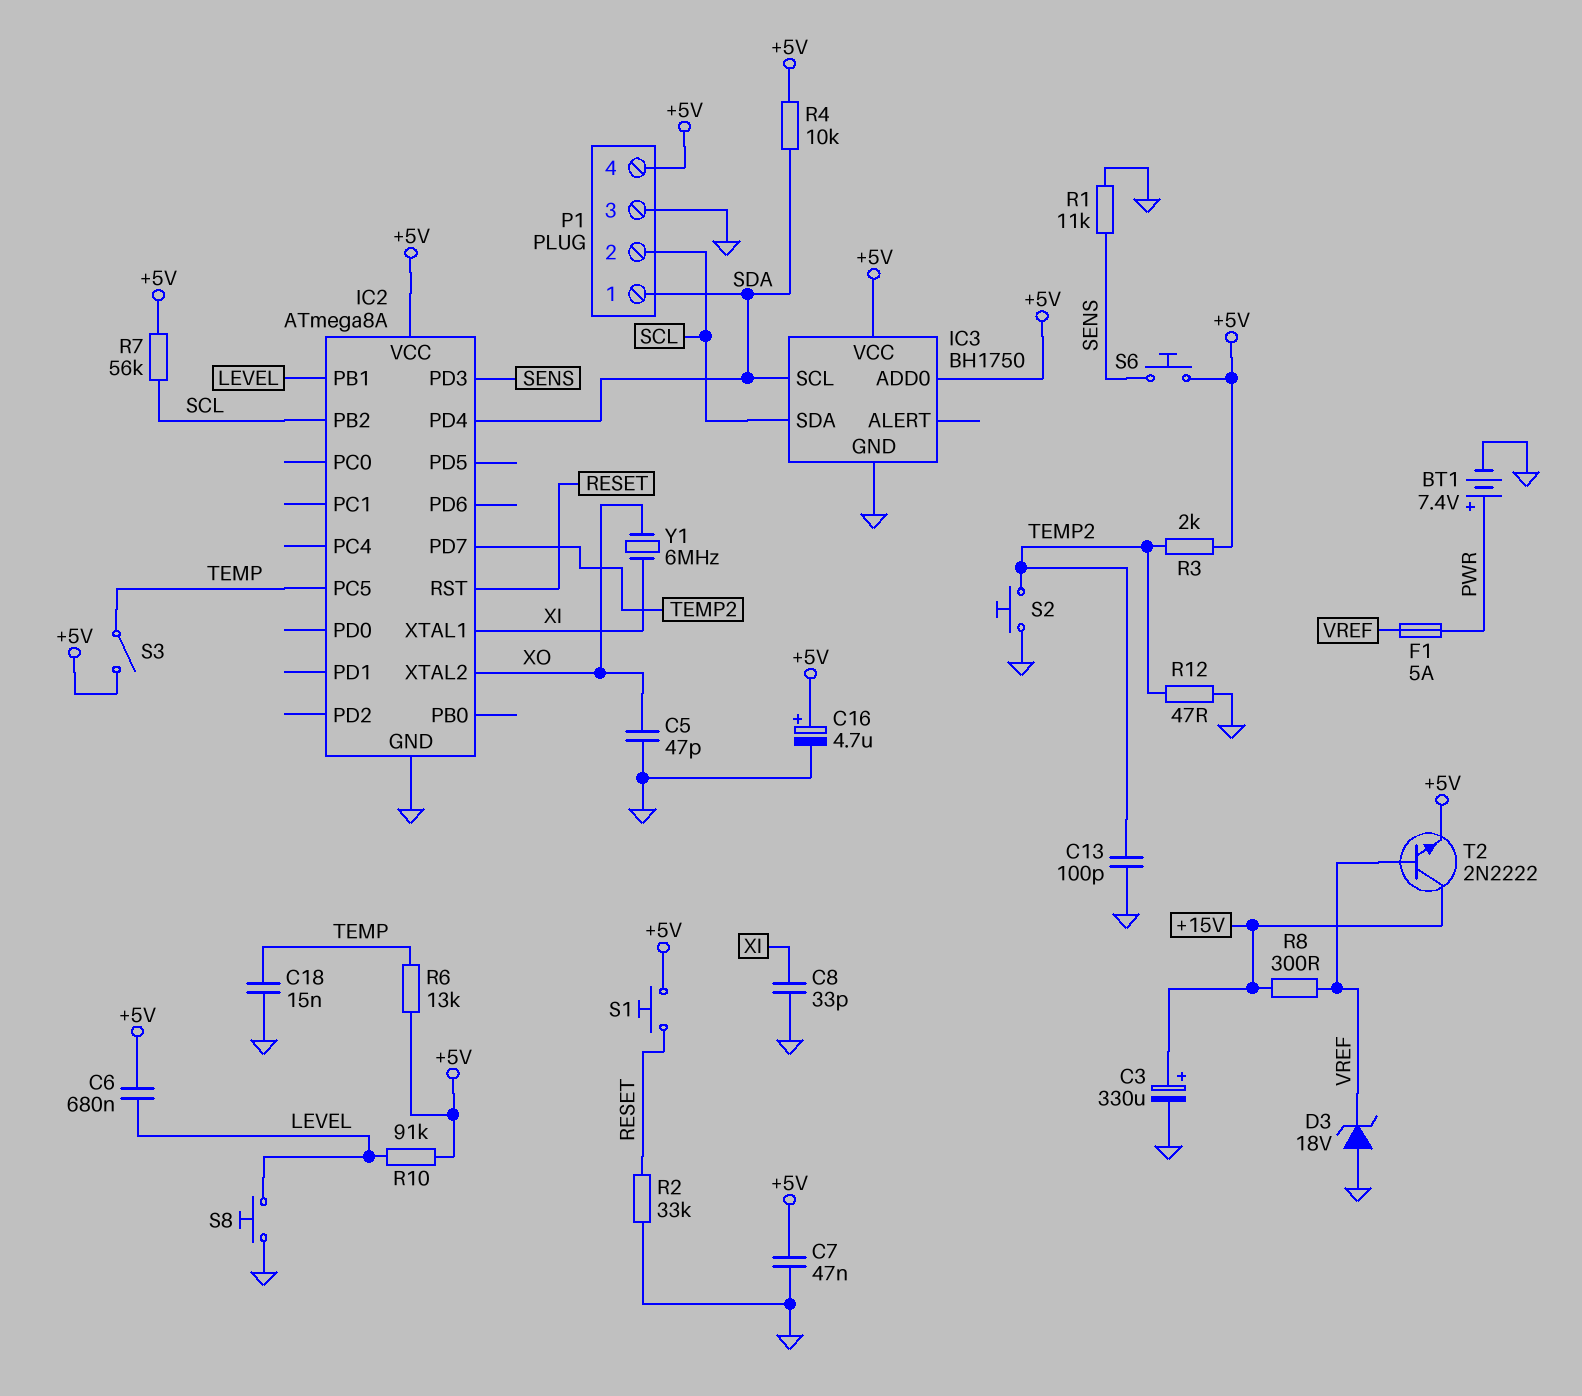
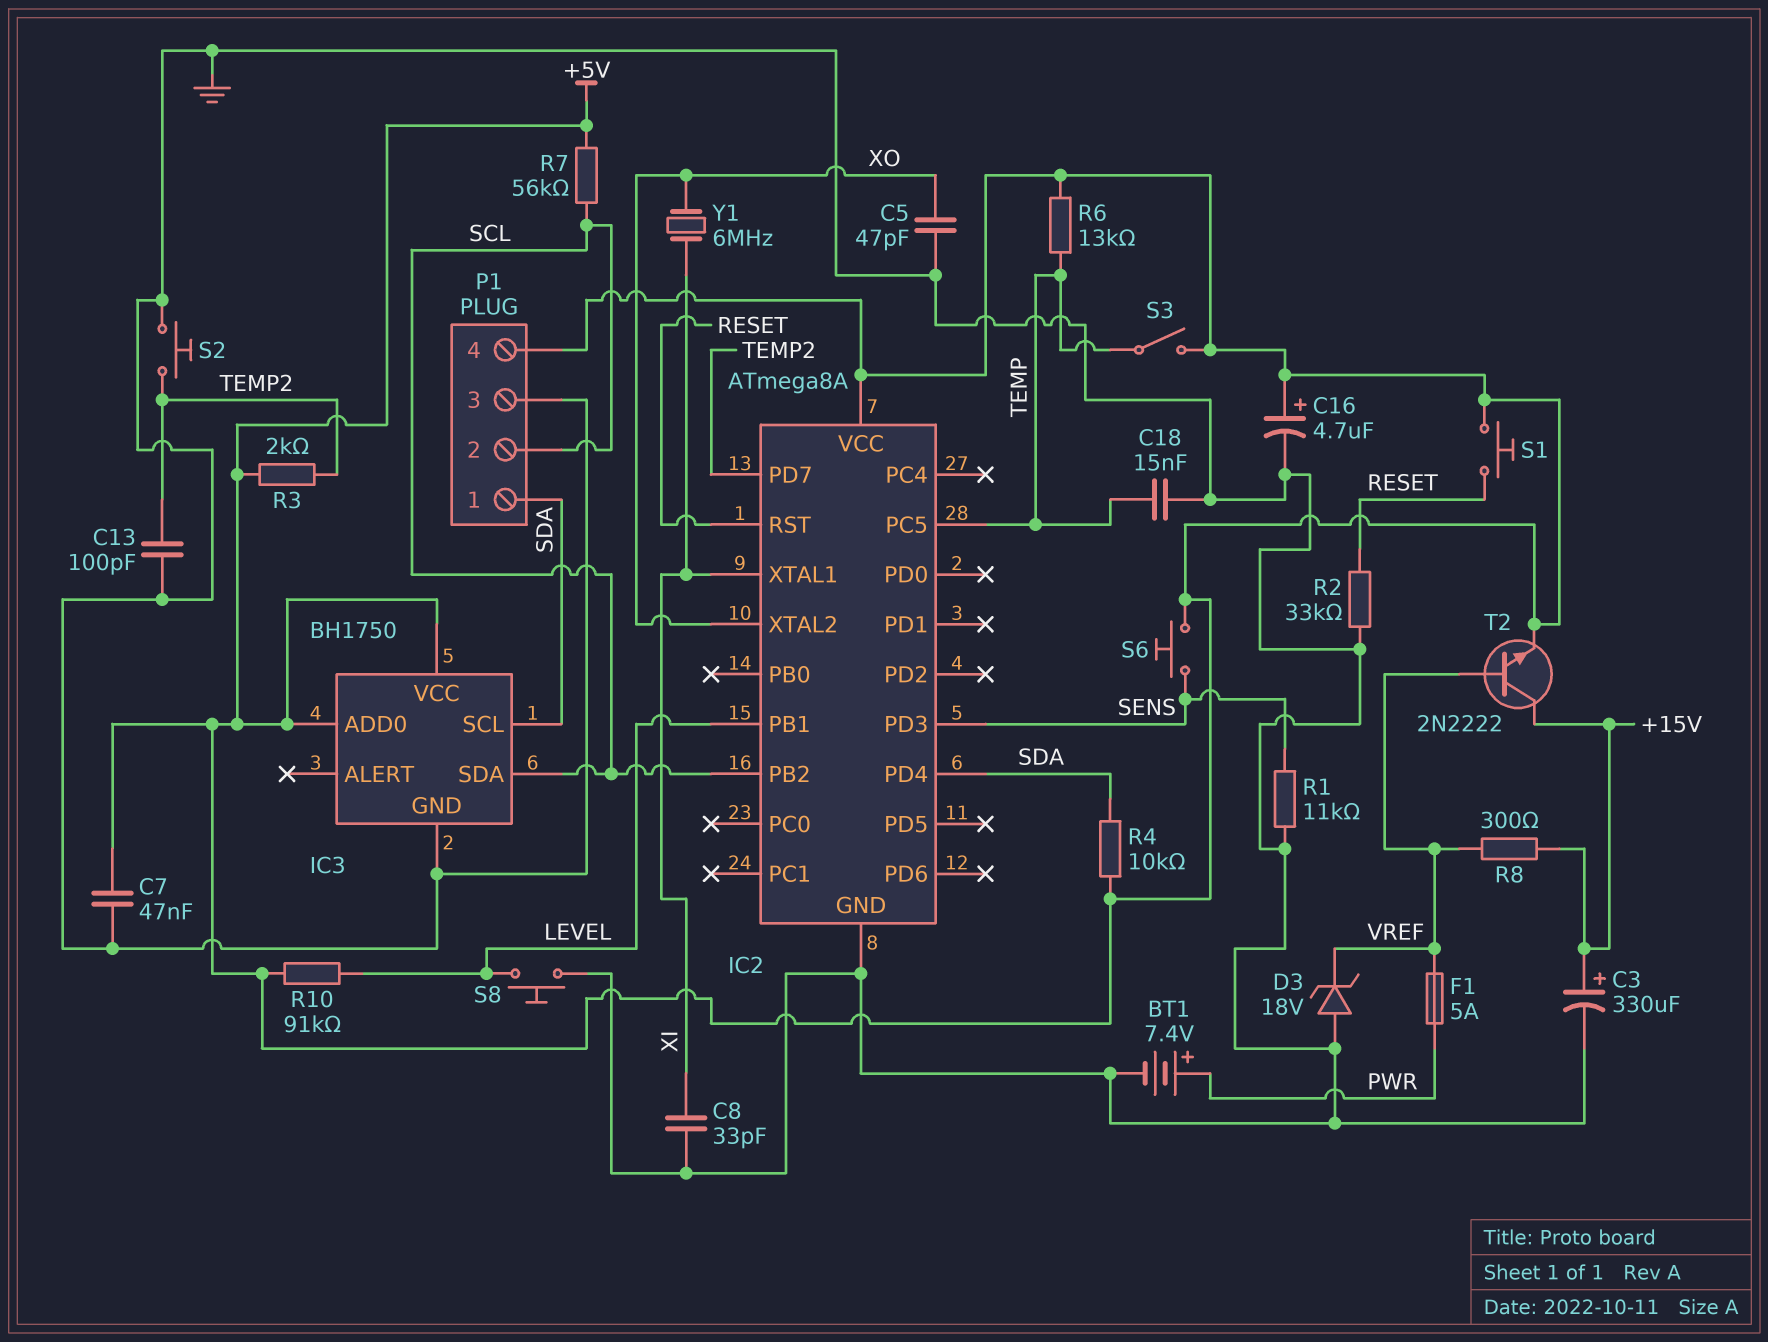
C6: 680nF (+5V, LEVEL) -> none
R12: 47 (GND, TEMP2) -> none

